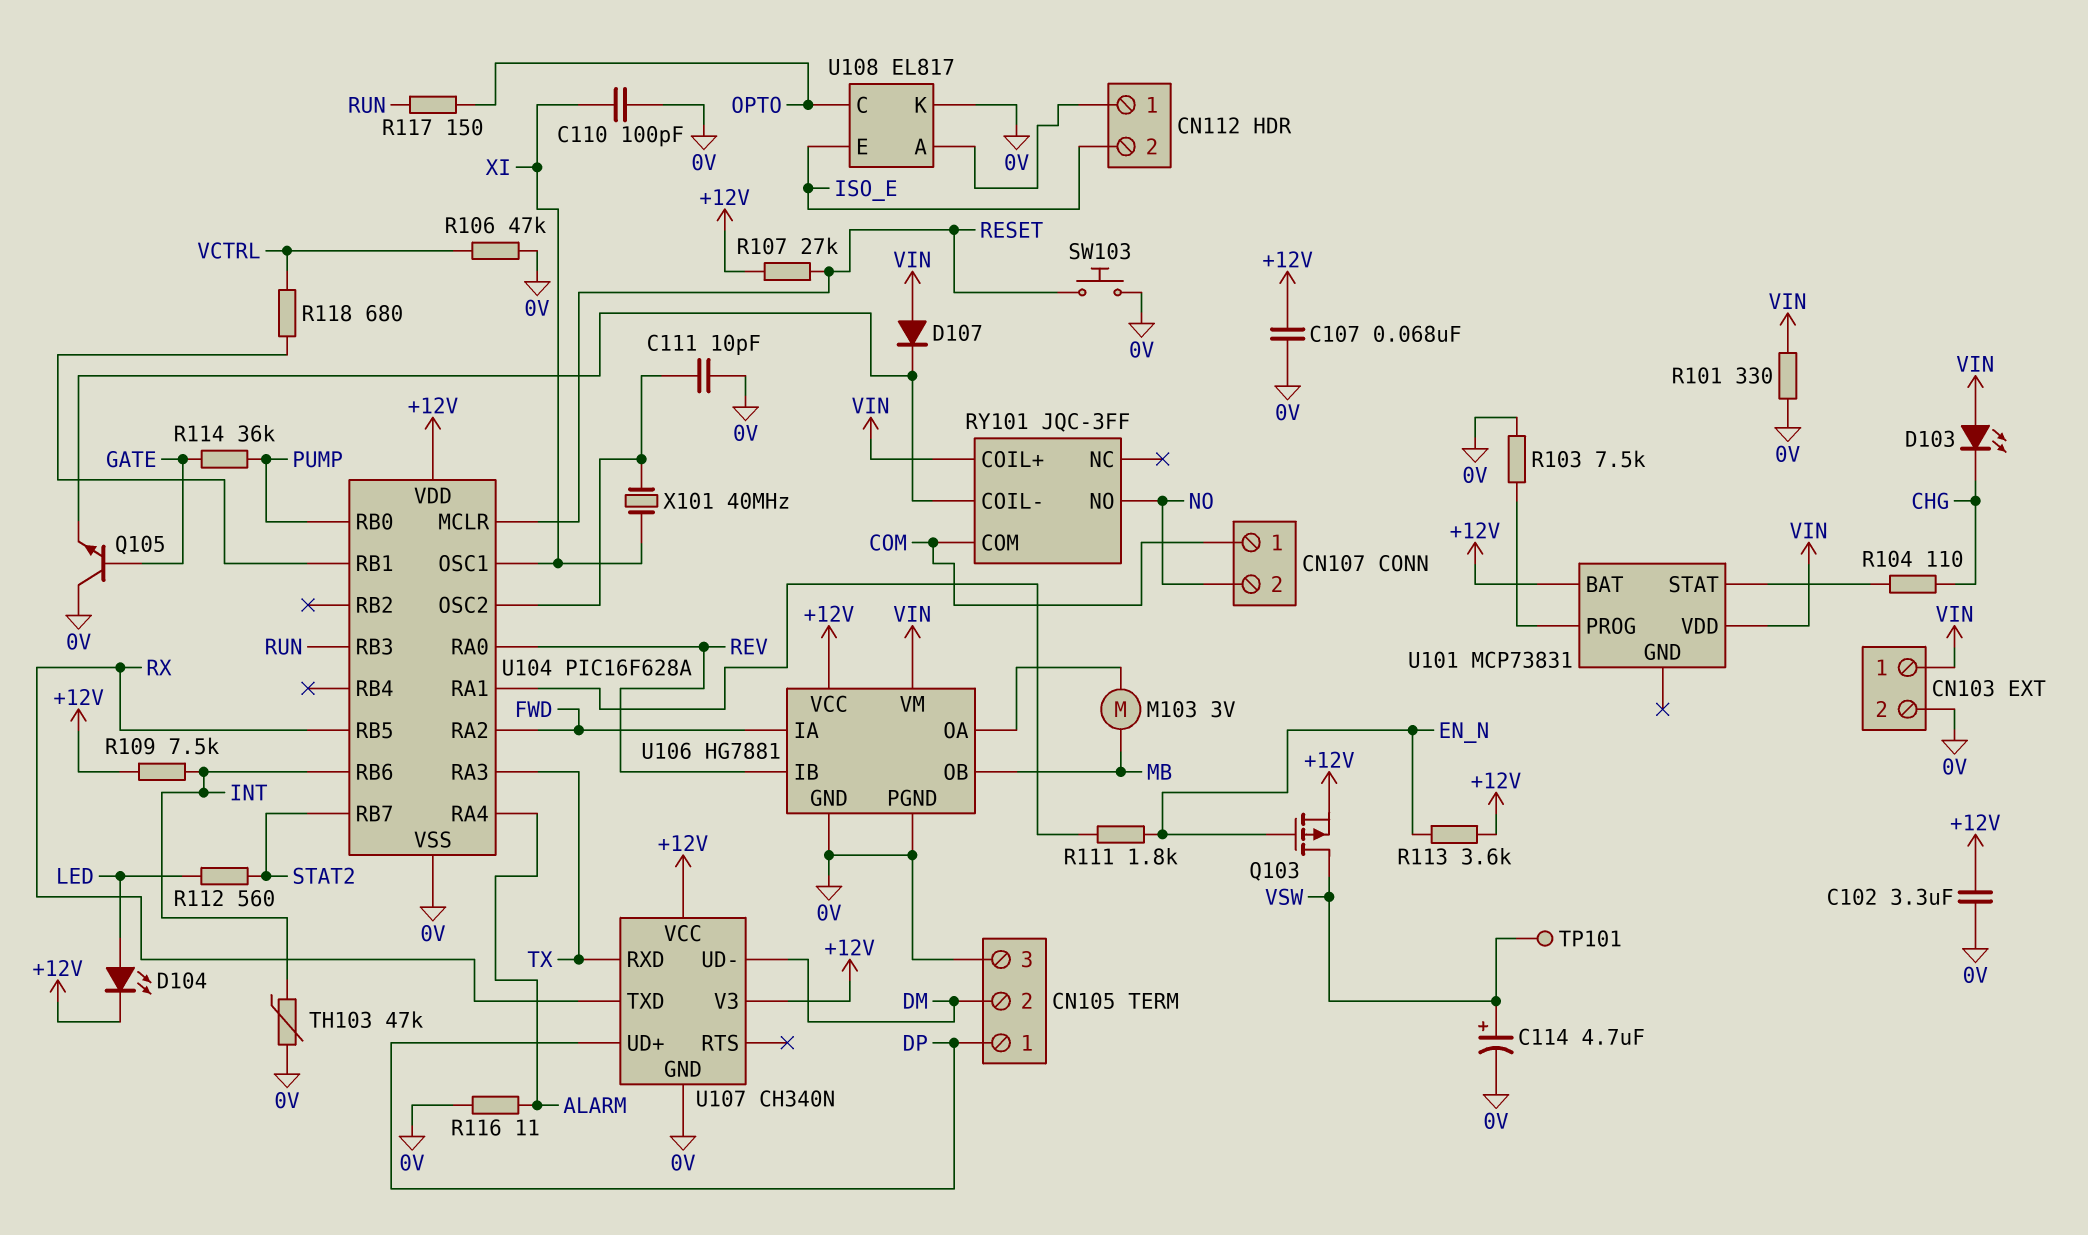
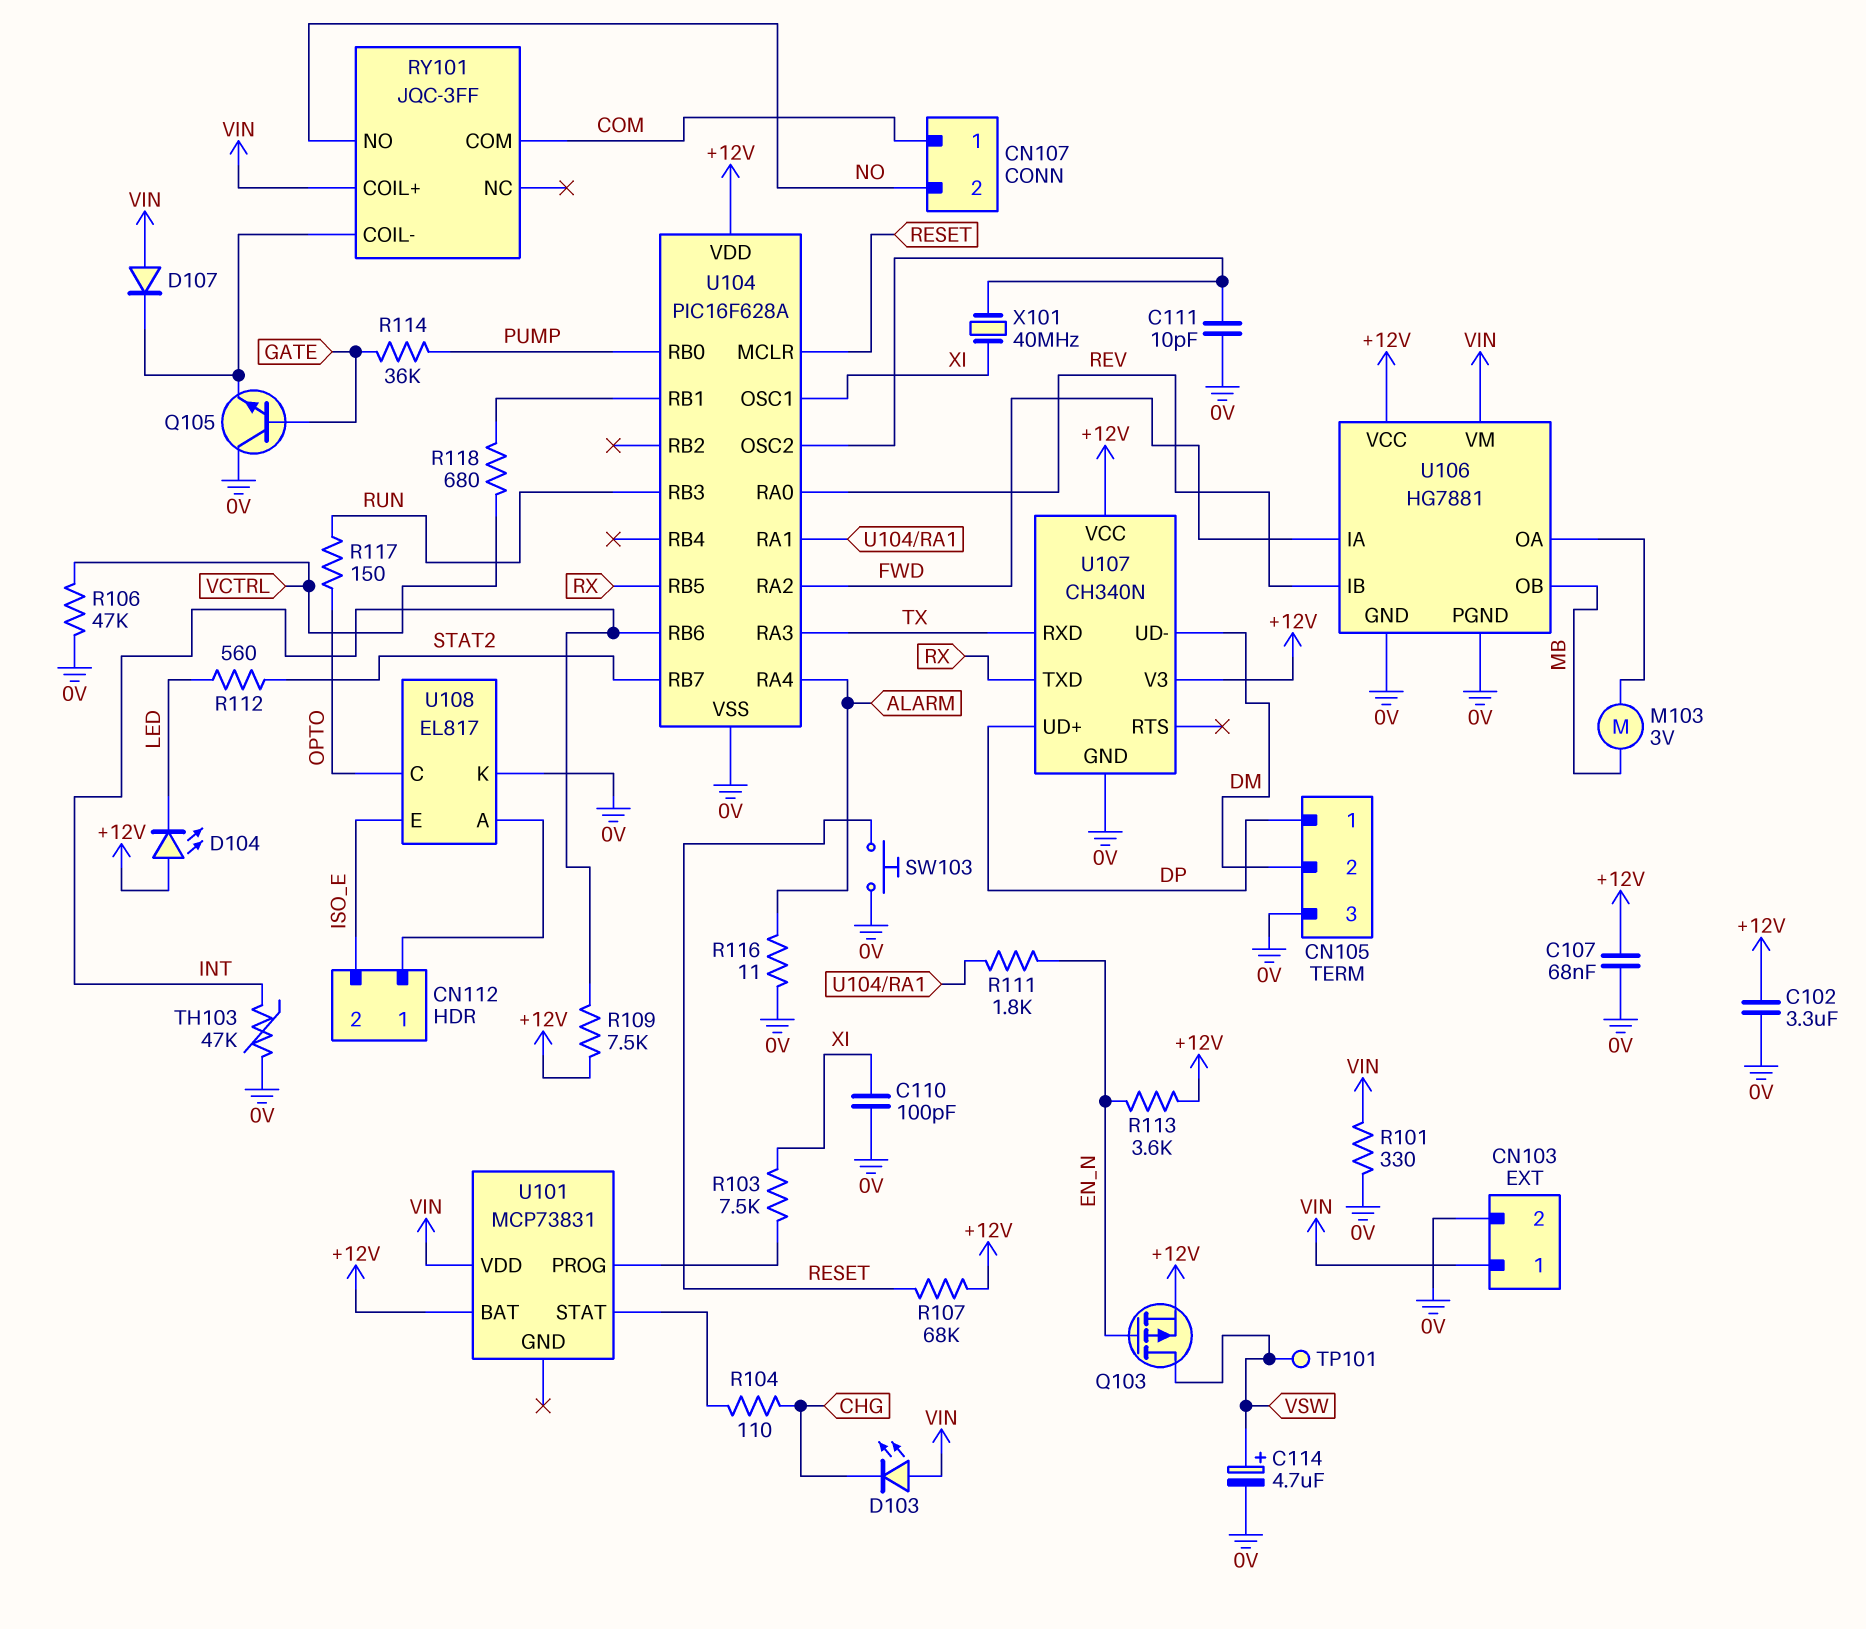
D104: LED (A LED, K +12V) -> LED (A +12V, K LED)
R103: 7.5k (0V, U101/PROG) -> 7.5k (U101/PROG, XI)
R107: 27k (+12V, RESET) -> 68k (+12V, RESET)

